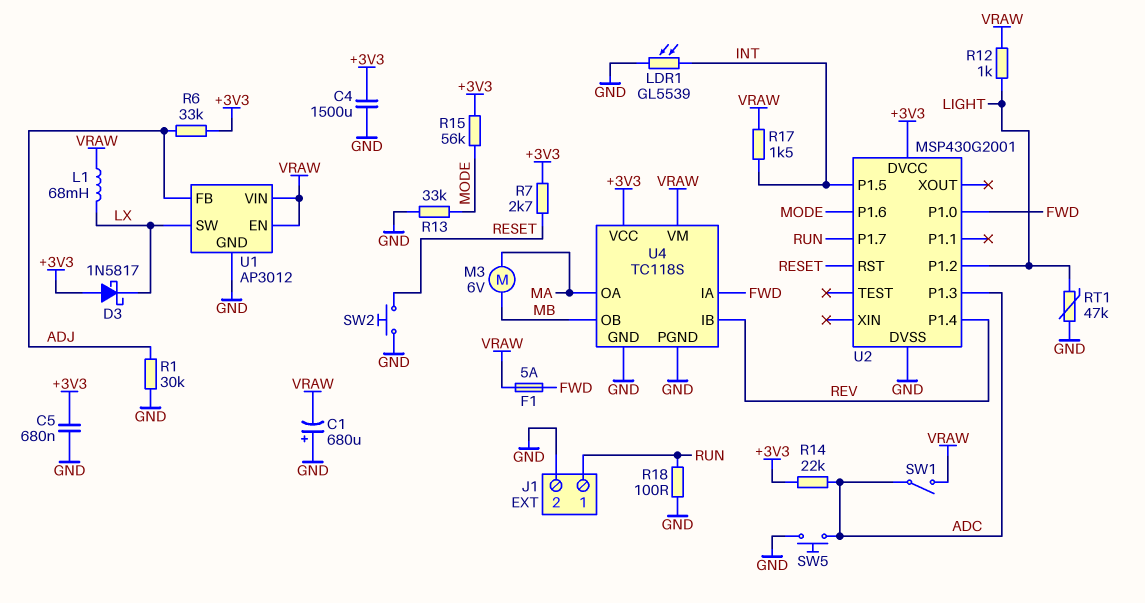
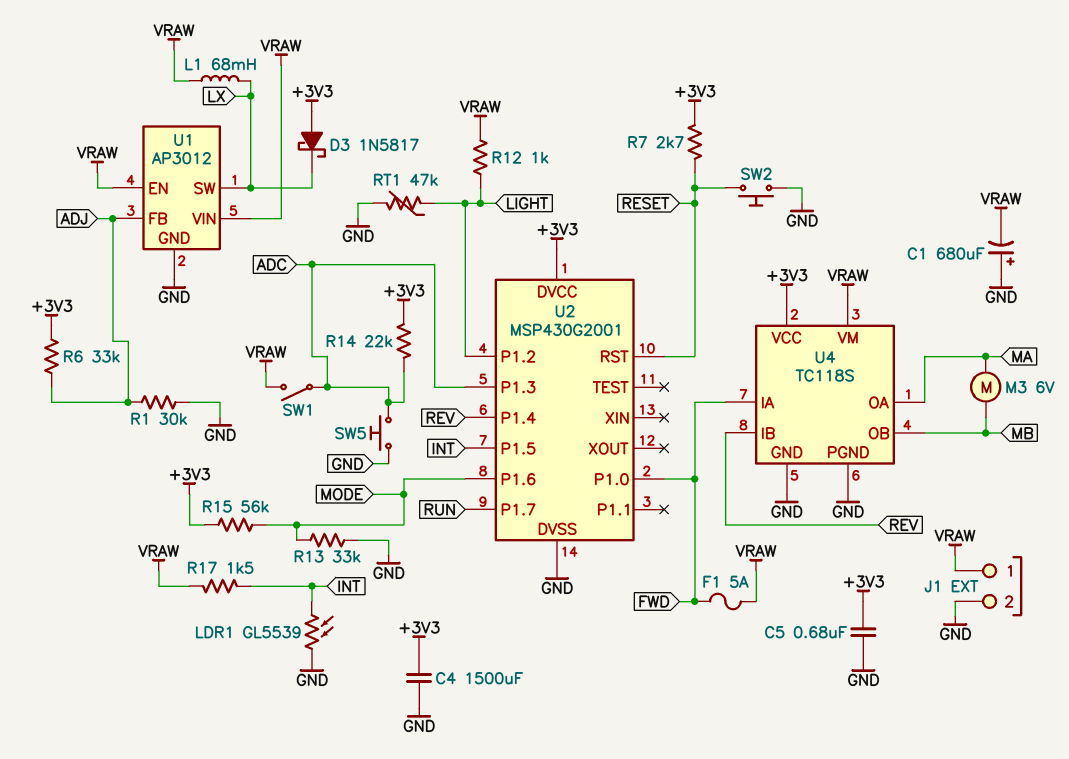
J1 pin 1: RUN -> VRAW
R18: 100 (GND, RUN) -> none

